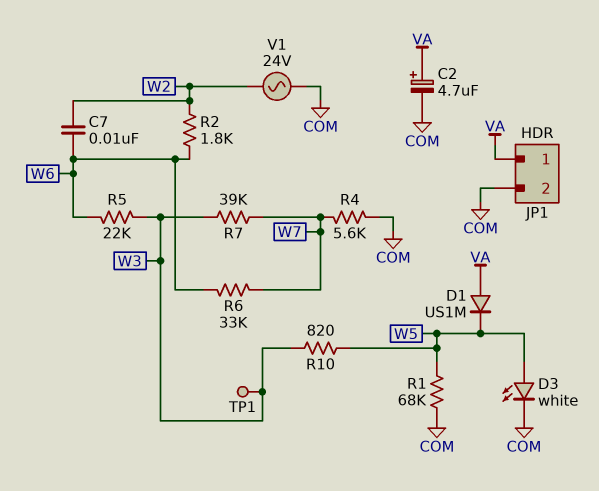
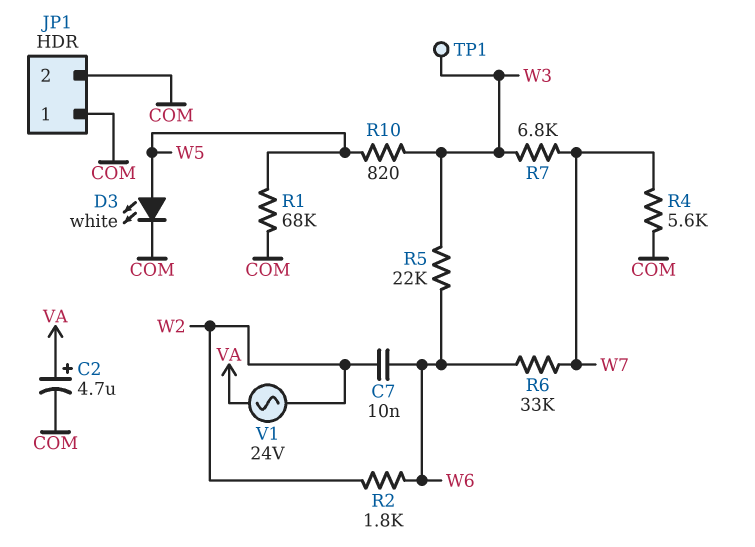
D1: diode US1M (A VA, K W5) -> none
JP1 pin 1: VA -> COM
R7: 39k (W3, W7) -> 6.8k (W3, W7)
V1: AC 24V (COM, W2) -> AC 24V (VA, W2)

